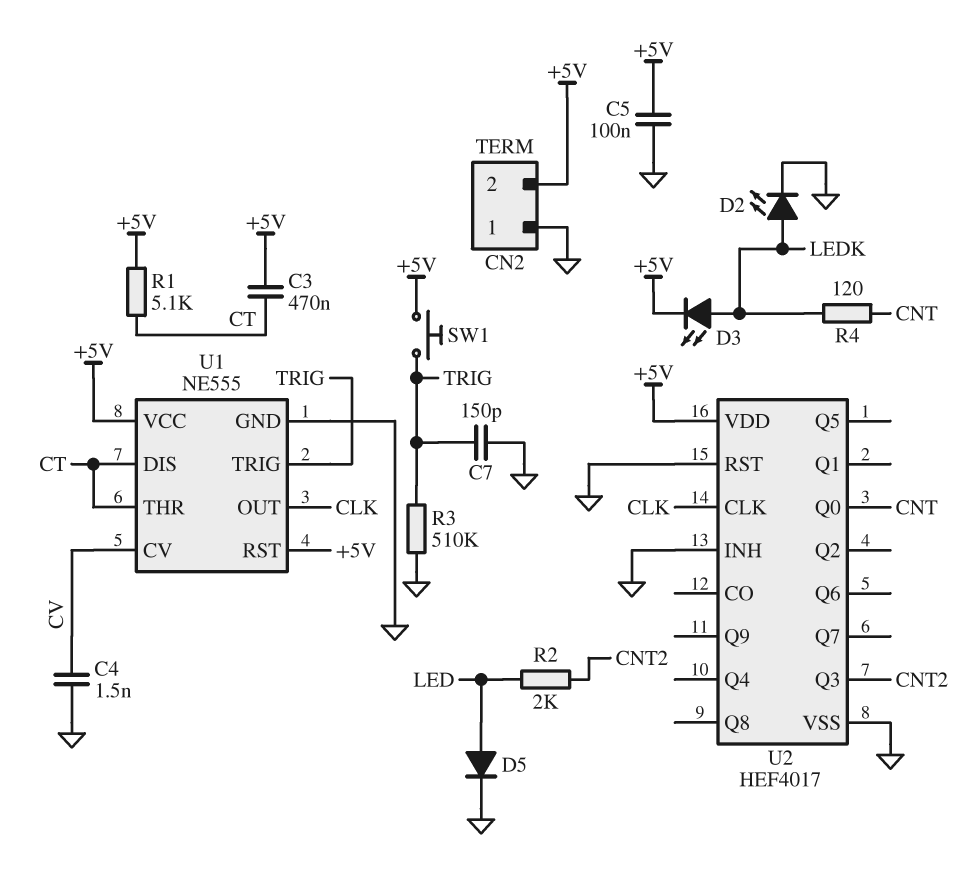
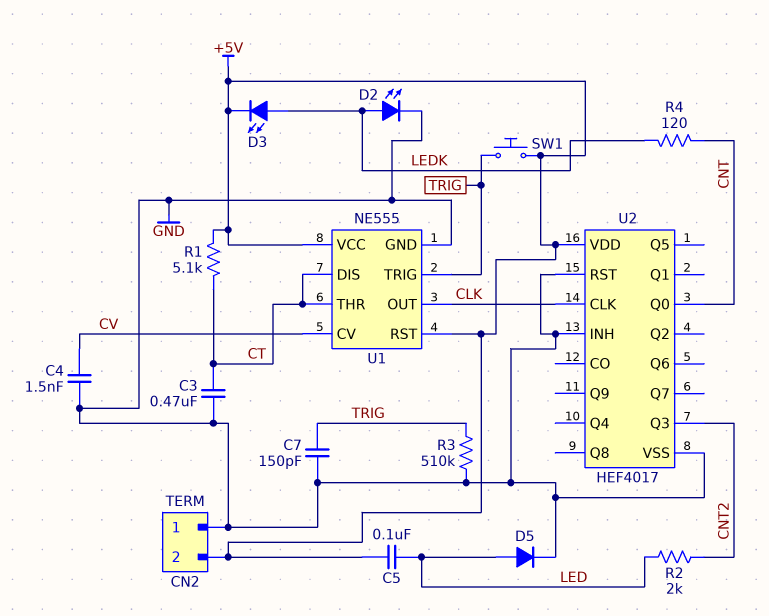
C3: 470nF (+5V, CT) -> 470nF (CT, GND)
C5: 100nF (+5V, GND) -> 100nF (+5V, LED)

